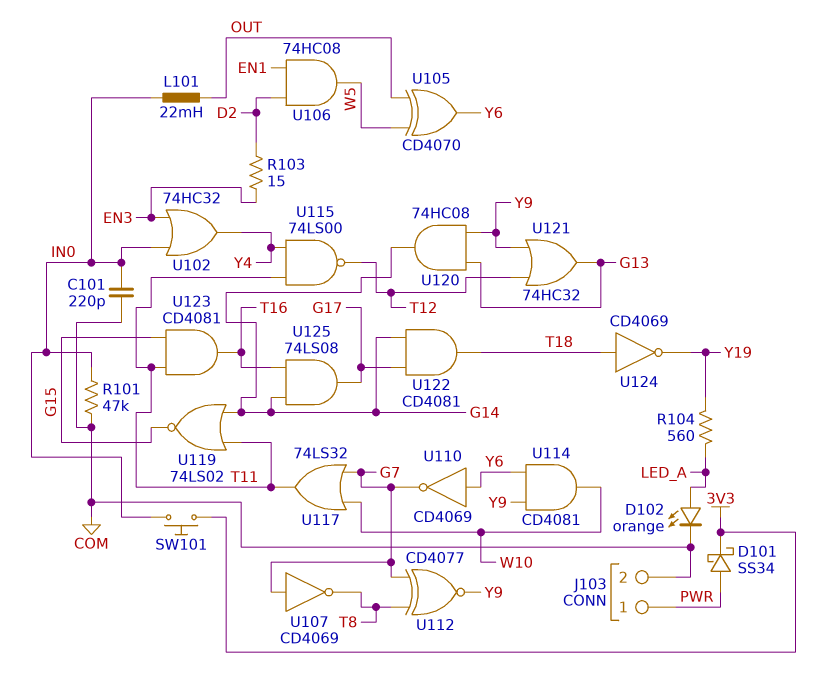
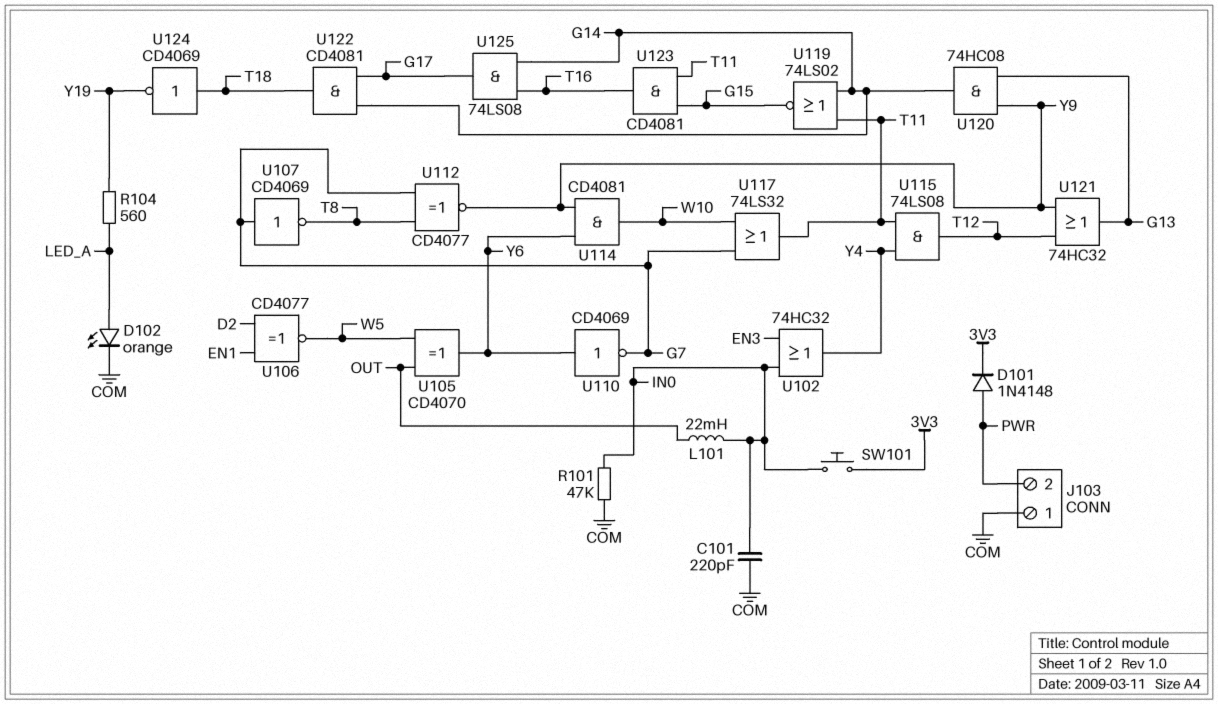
D101: schottky SS34 (A PWR, K 3V3) -> diode 1N4148 (A PWR, K 3V3)
J103 pin 1: PWR -> COM
J103 pin 2: COM -> PWR
R103: 15 (D2, EN3) -> none
U106: AND 74HC08 (in D2, in EN1, out W5) -> XNOR CD4077 (in D2, in EN1, out W5)
U115: NAND 74LS00 (in T11, in Y4, out T12) -> AND 74LS08 (in T11, in Y4, out T12)

